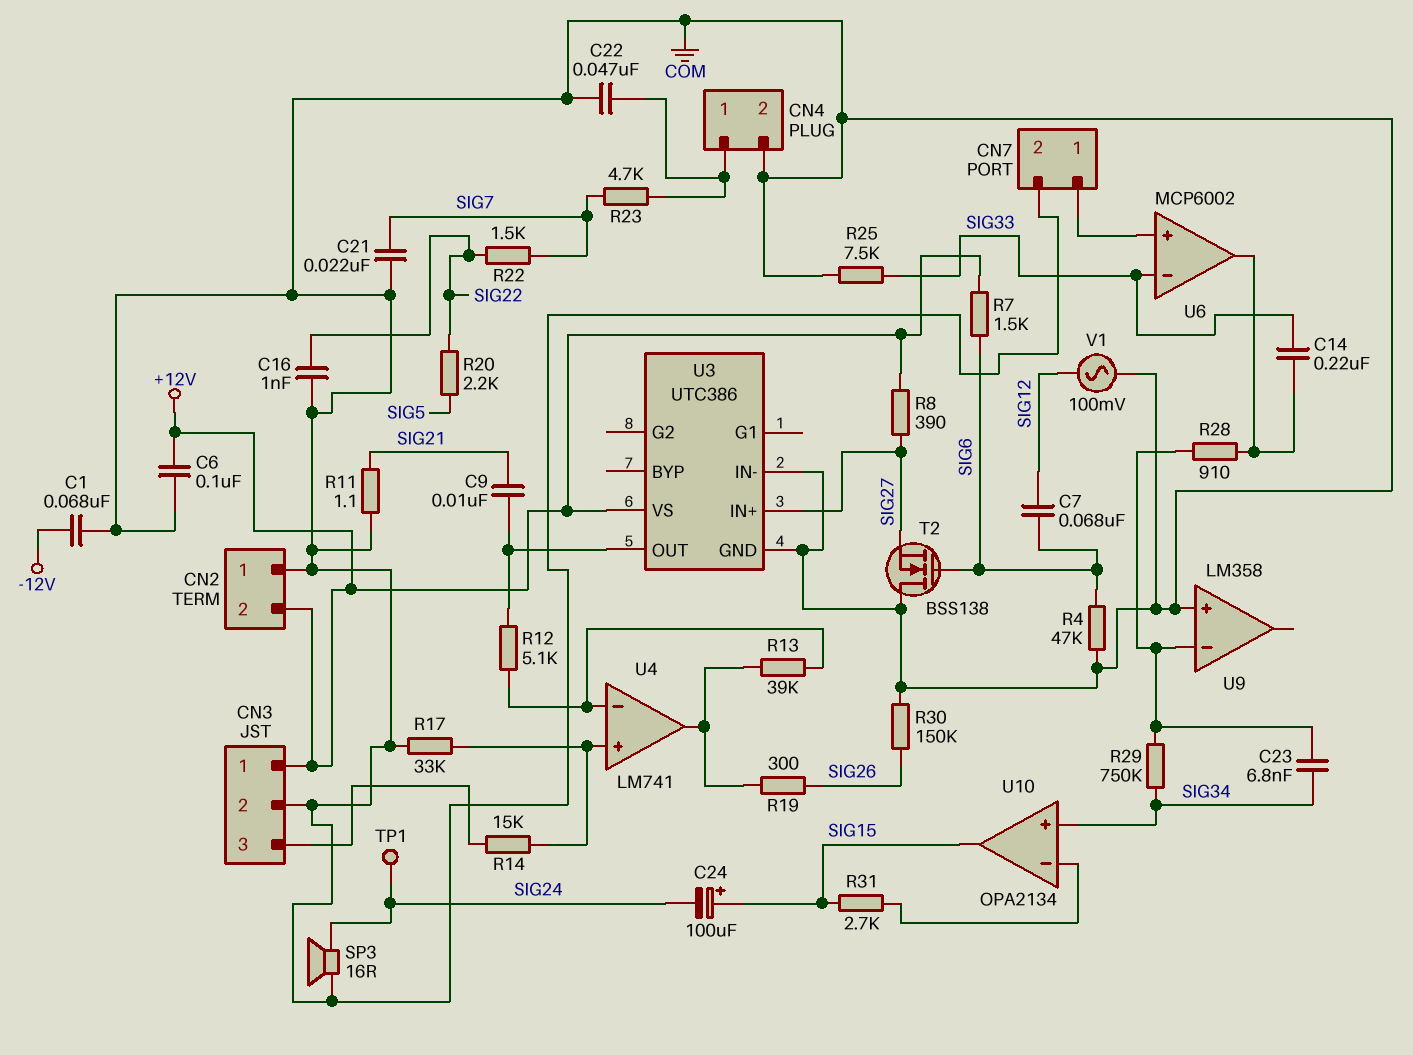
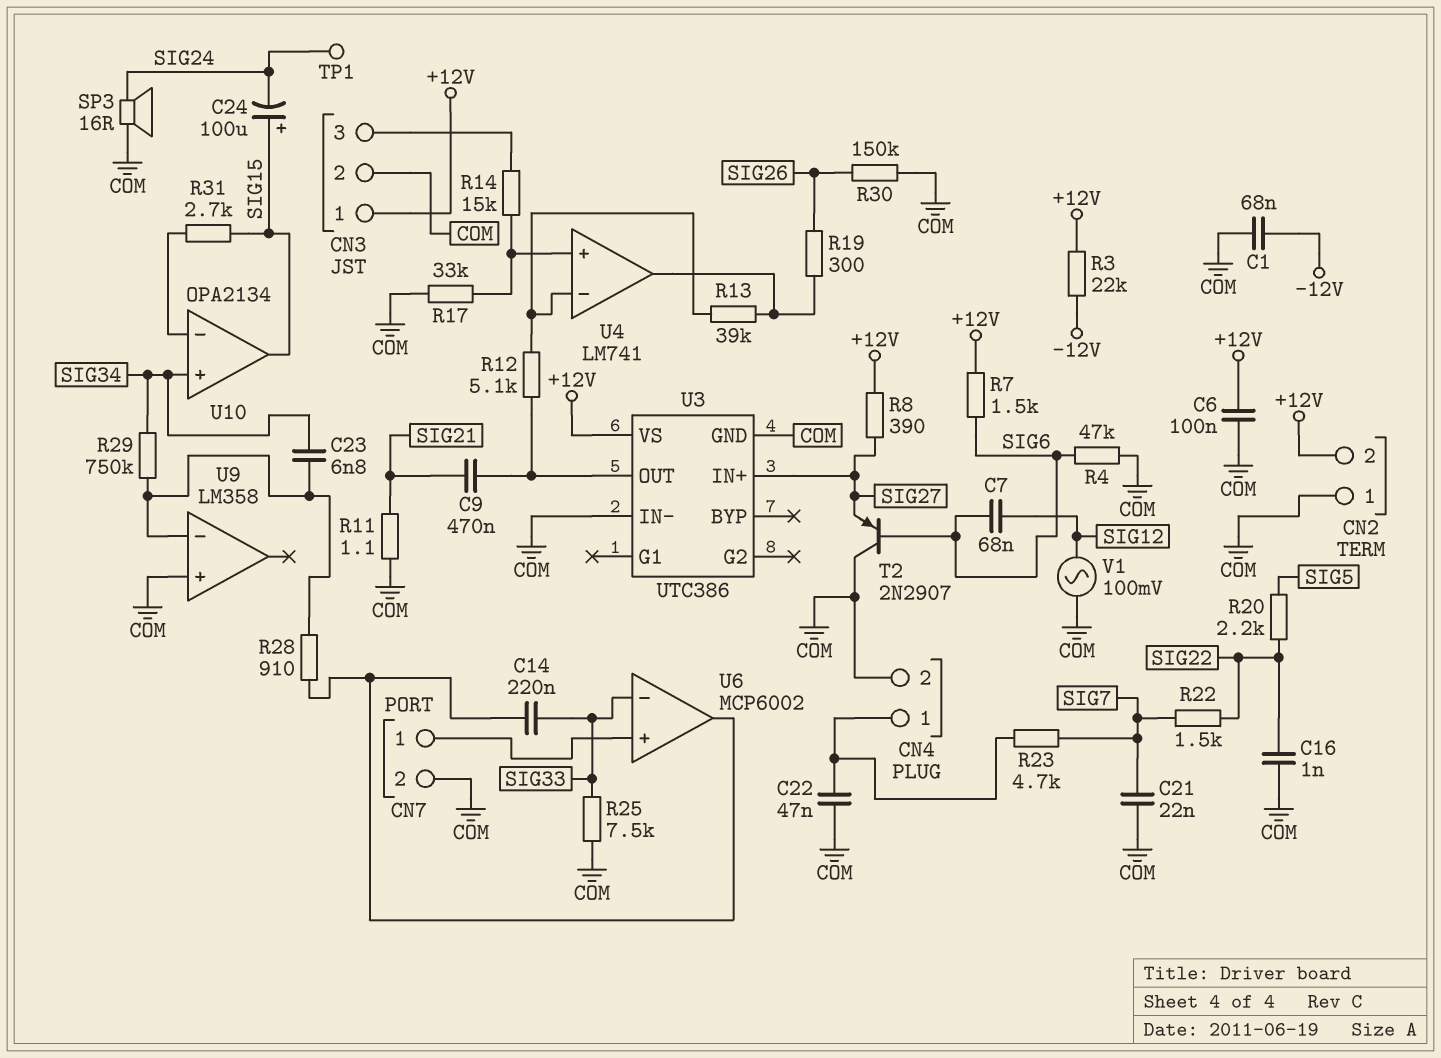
C9: 10nF (SIG21, U3/OUT) -> 470nF (SIG21, U3/OUT)
R3: none -> 22k (+12V, -12V)
T2: NMOS BSS138 (G SIG6, D COM, S SIG27) -> PNP 2N2907 (B SIG6, C COM, E SIG27)

